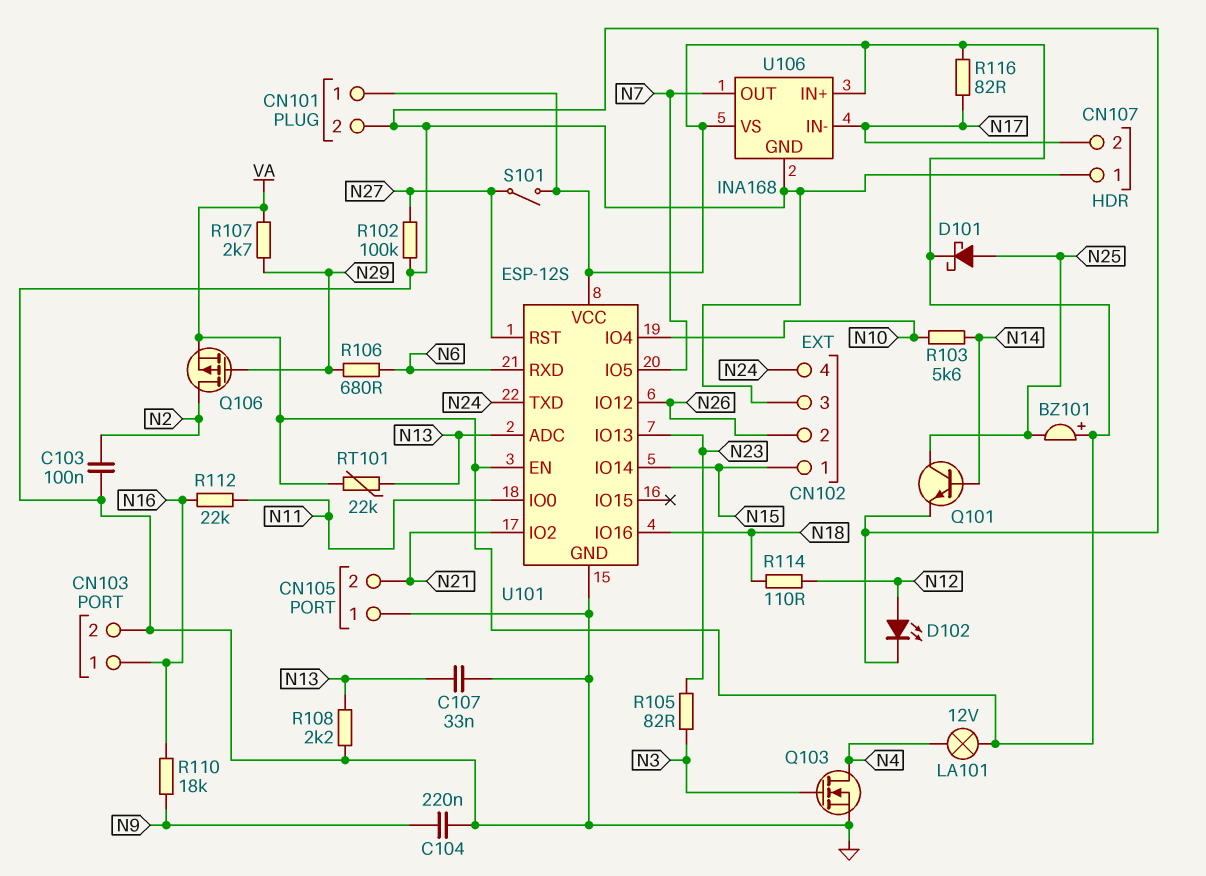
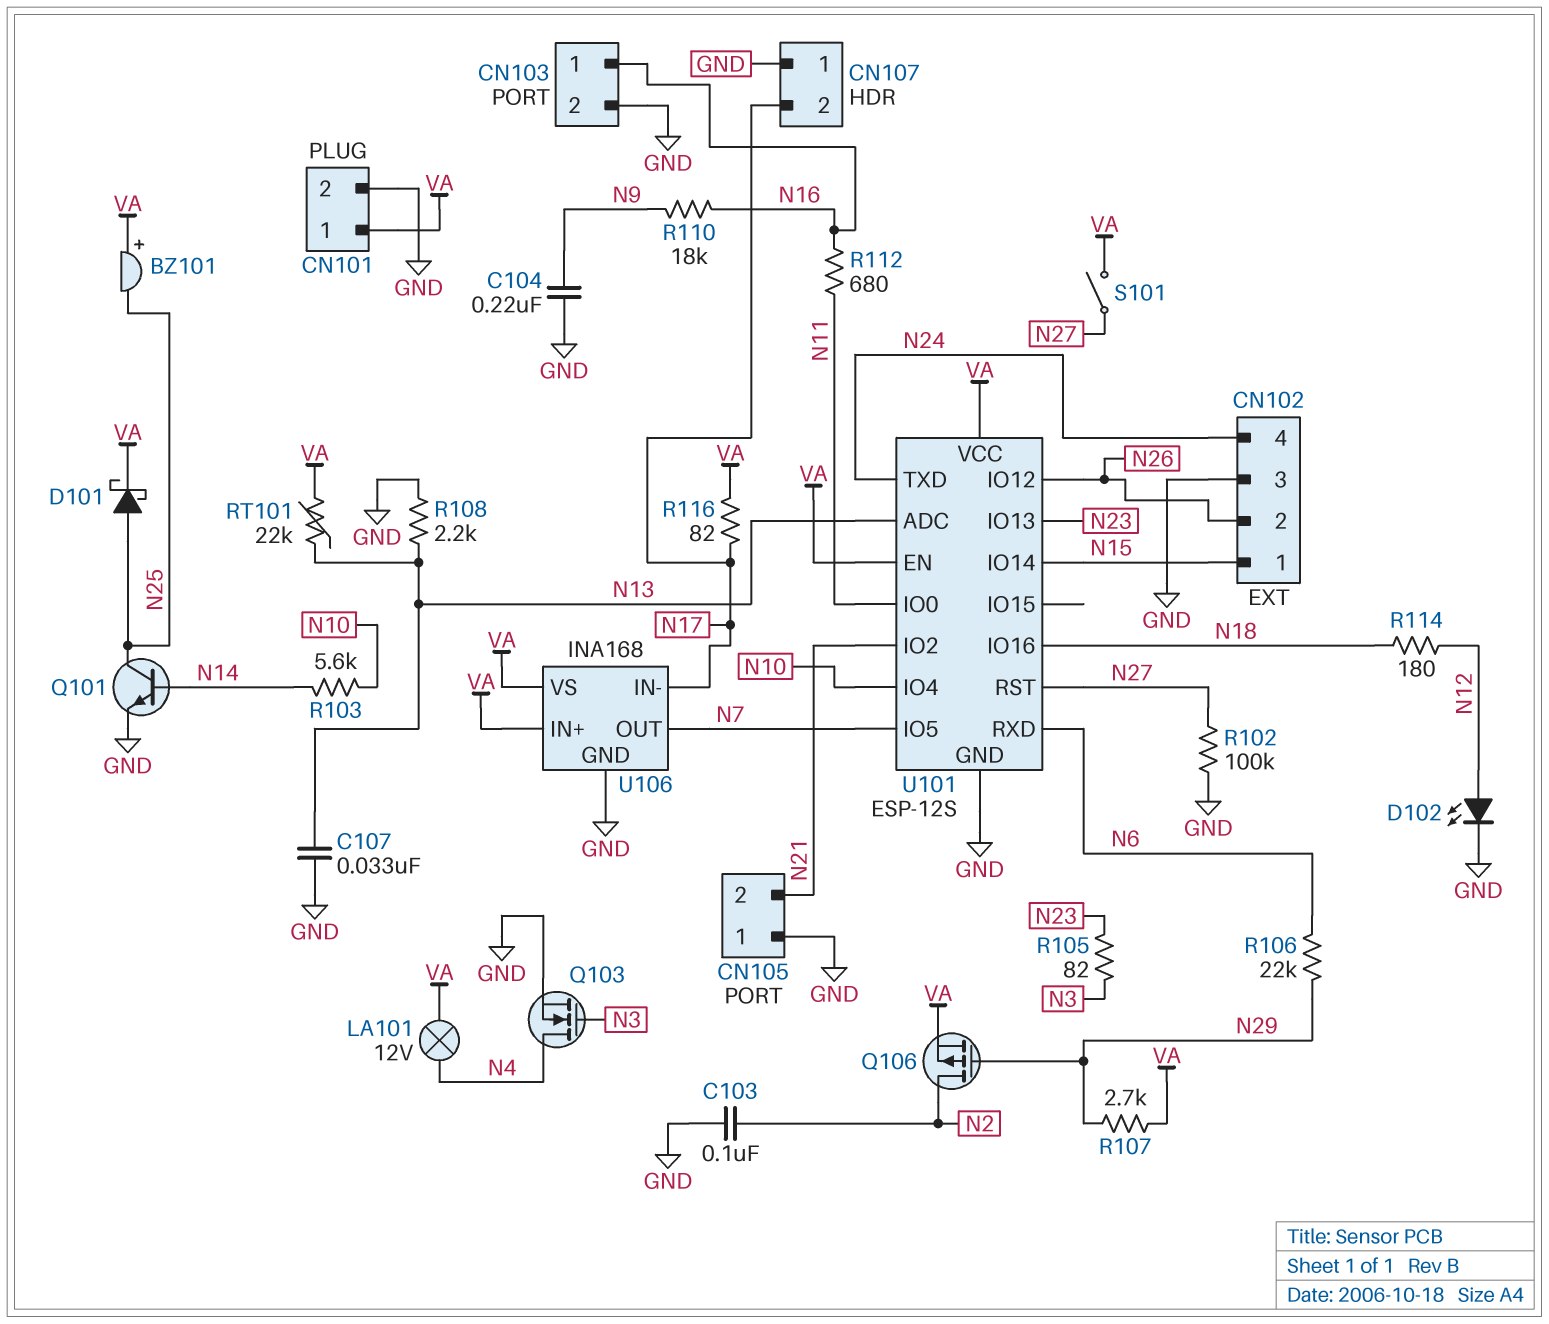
R106: 680 (N6, N29) -> 22k (N6, N29)
R112: 22k (N11, N16) -> 680 (N11, N16)
R114: 110 (N12, N18) -> 180 (N12, N18)

